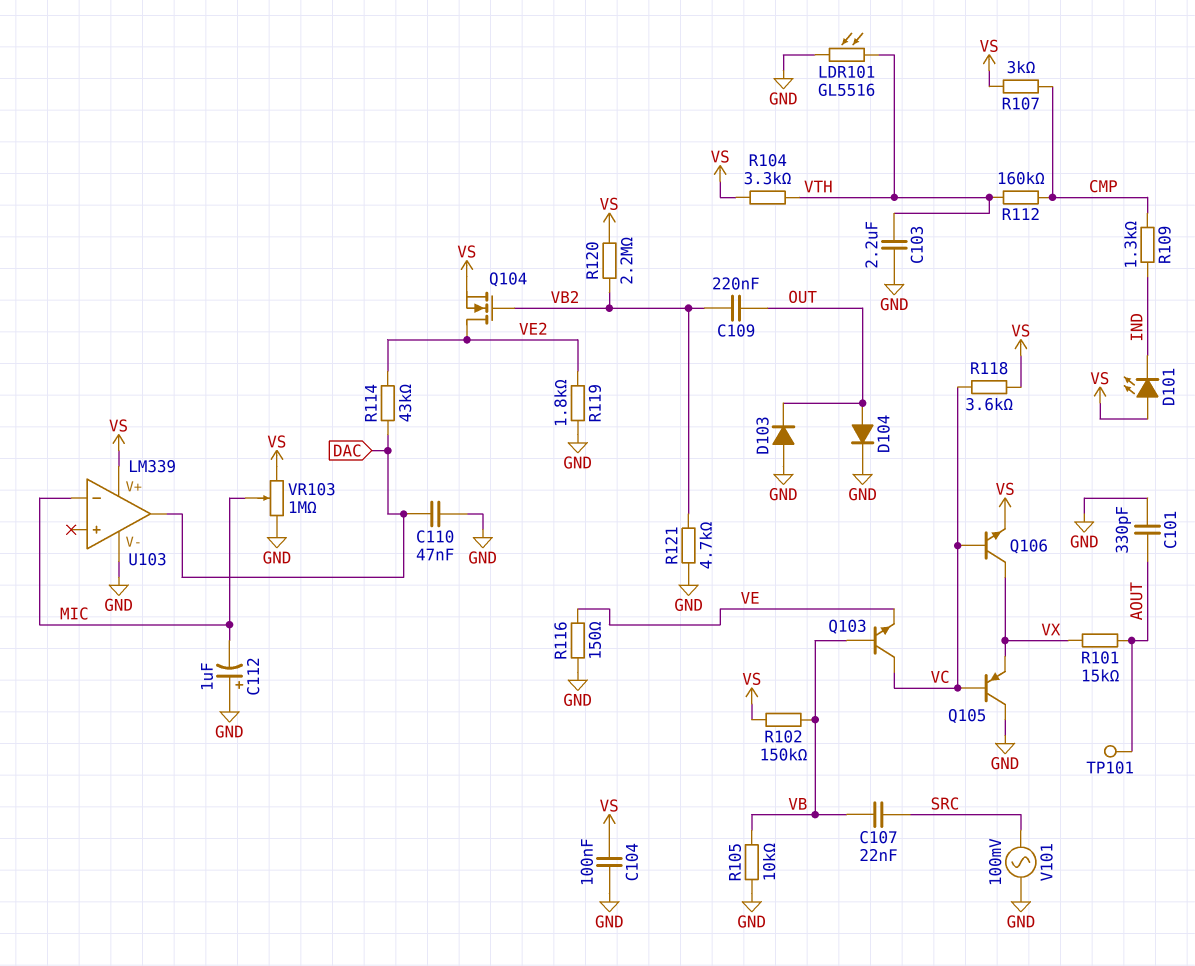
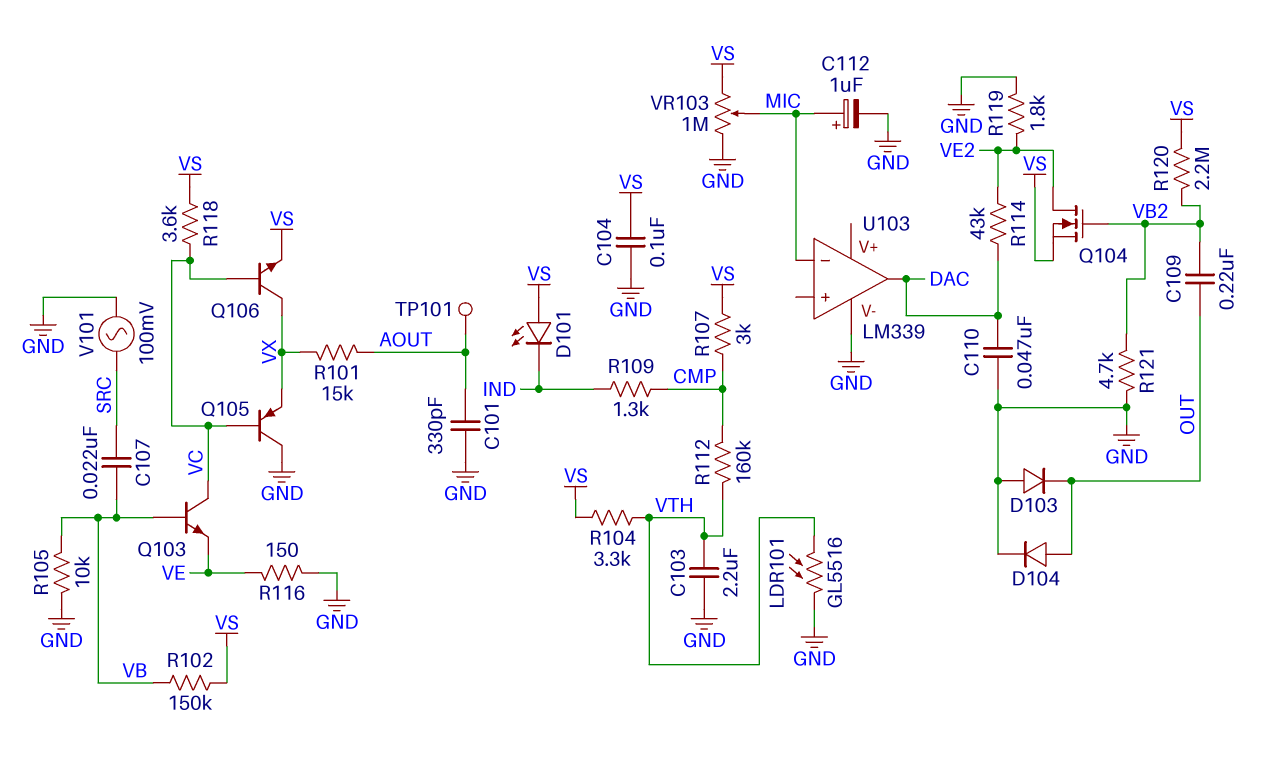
C112: 1uF (plus GND, minus MIC) -> 1uF (plus MIC, minus GND)
U103 pin V+: VS -> none

